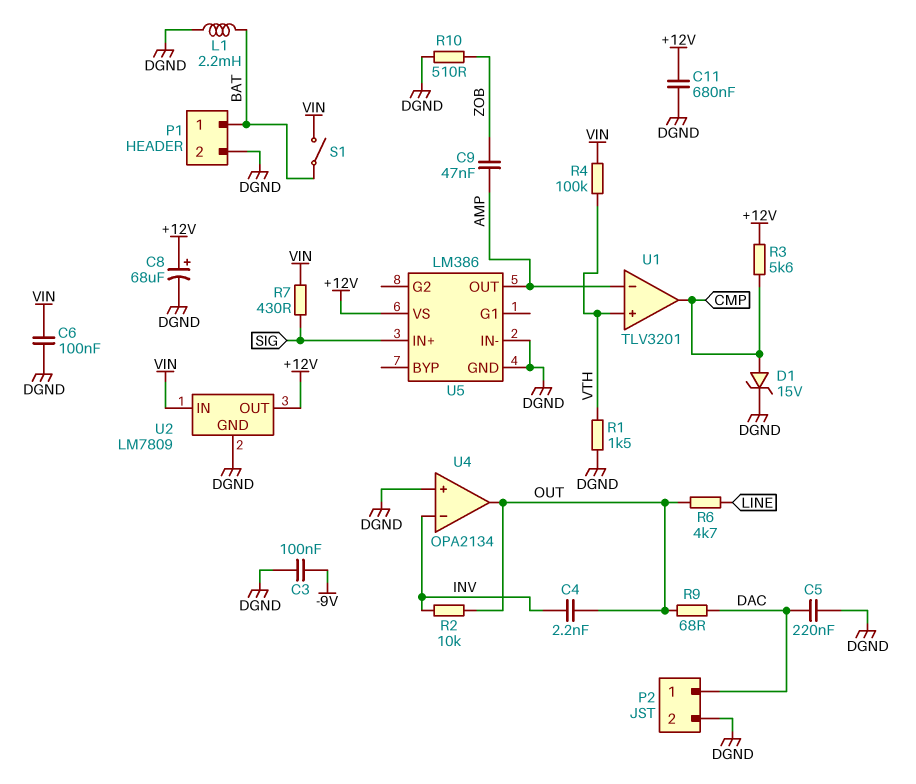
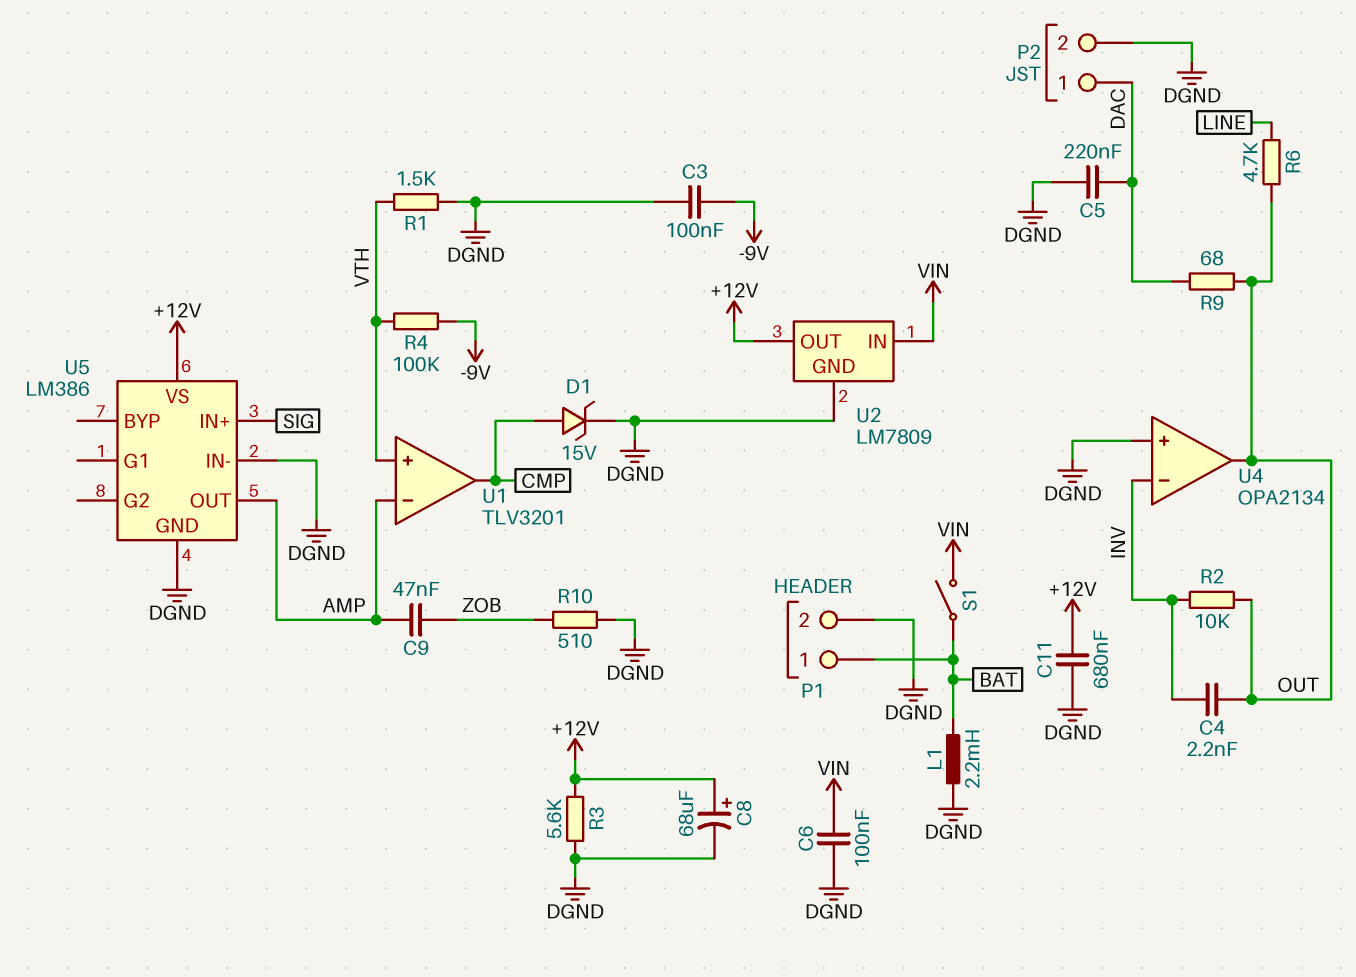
R3: 5.6k (+12V, CMP) -> 5.6k (+12V, DGND)
R4: 100k (VIN, VTH) -> 100k (-9V, VTH)
R7: 430 (SIG, VIN) -> none

